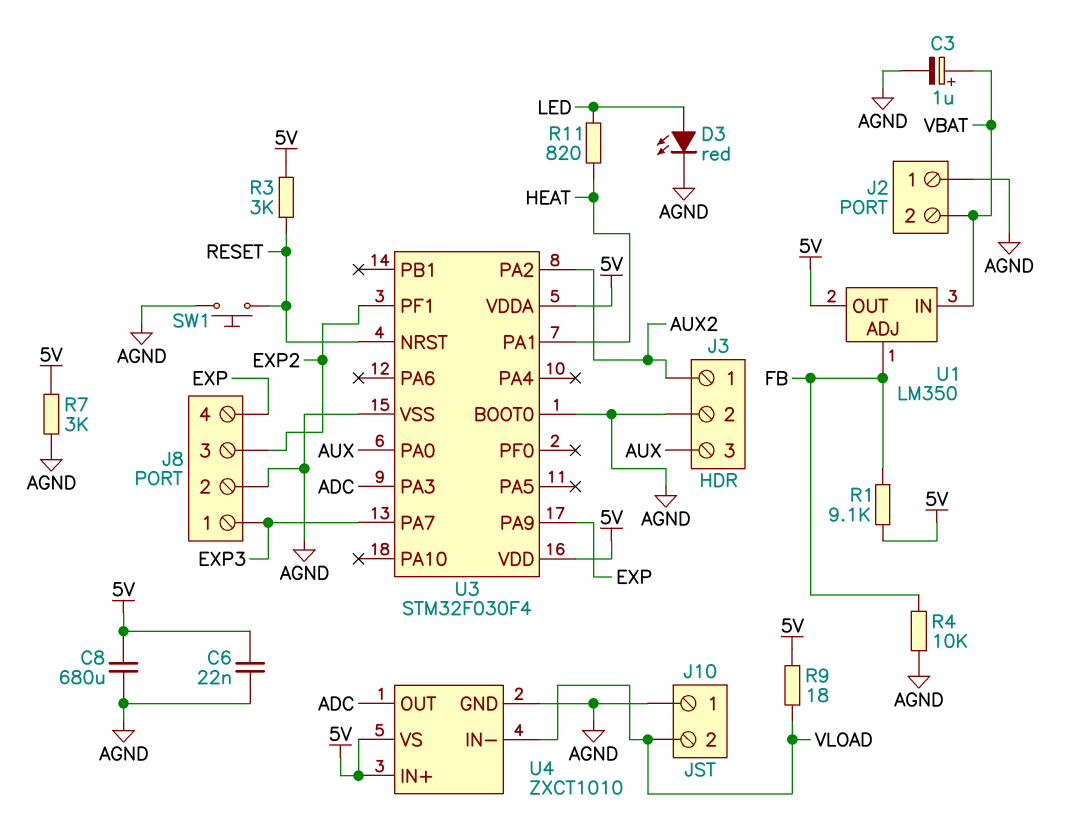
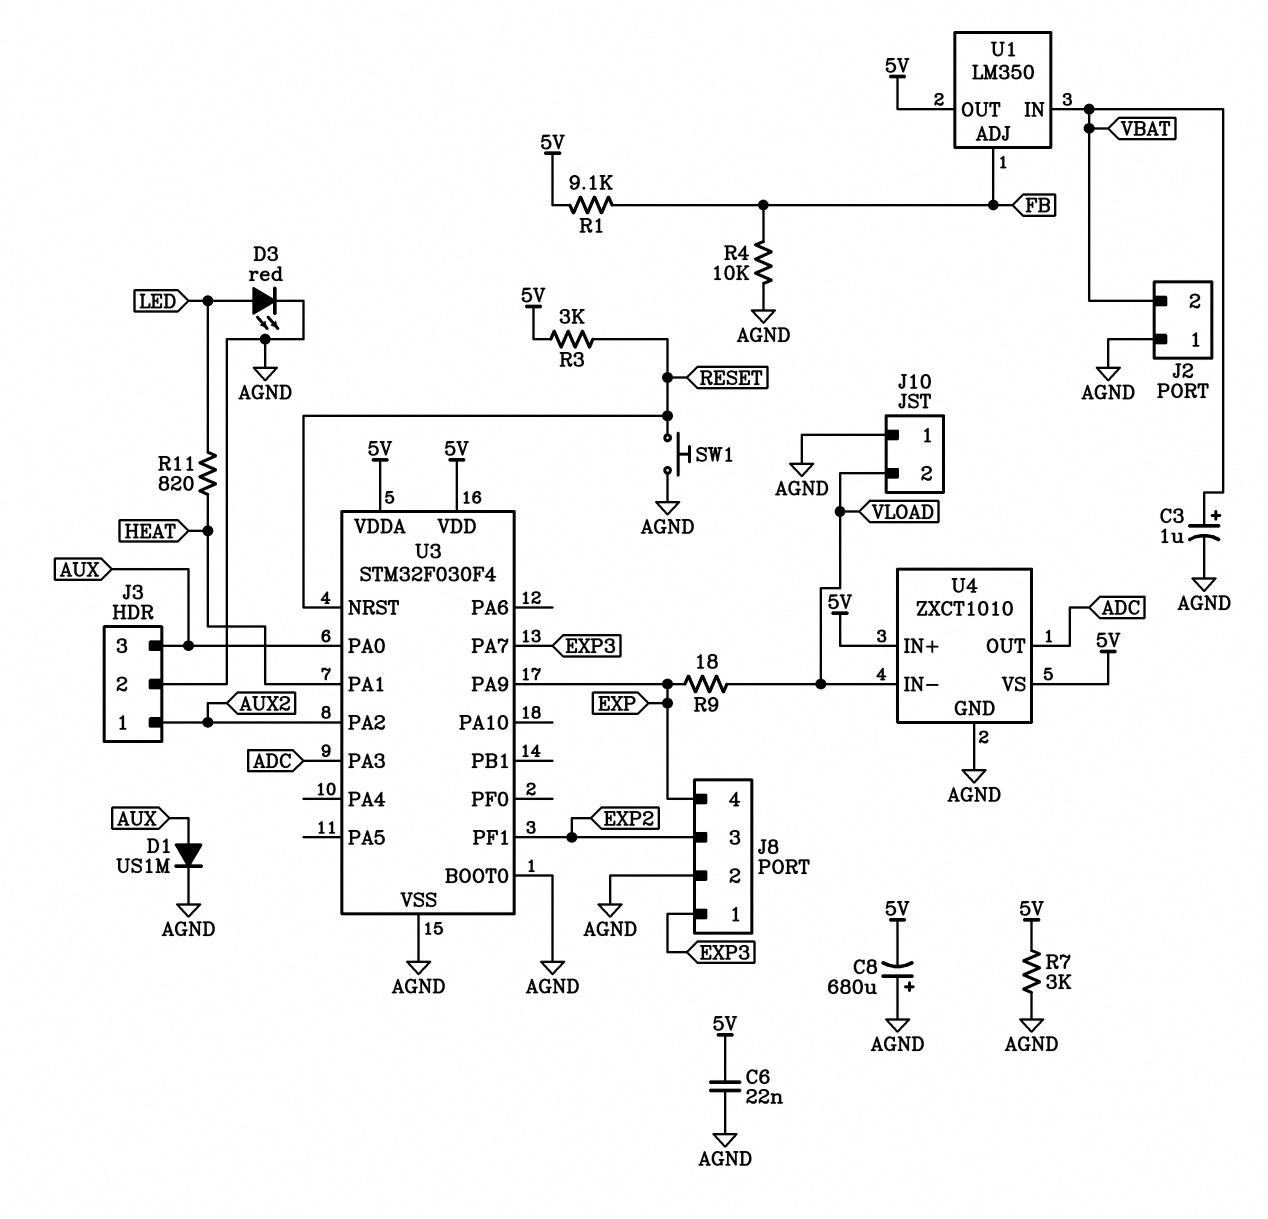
C8: 680uF (5V, AGND) -> 680uF (plus AGND, minus 5V)
D1: none -> diode US1M (A AUX, K AGND)
R9: 18 (5V, VLOAD) -> 18 (EXP, VLOAD)

